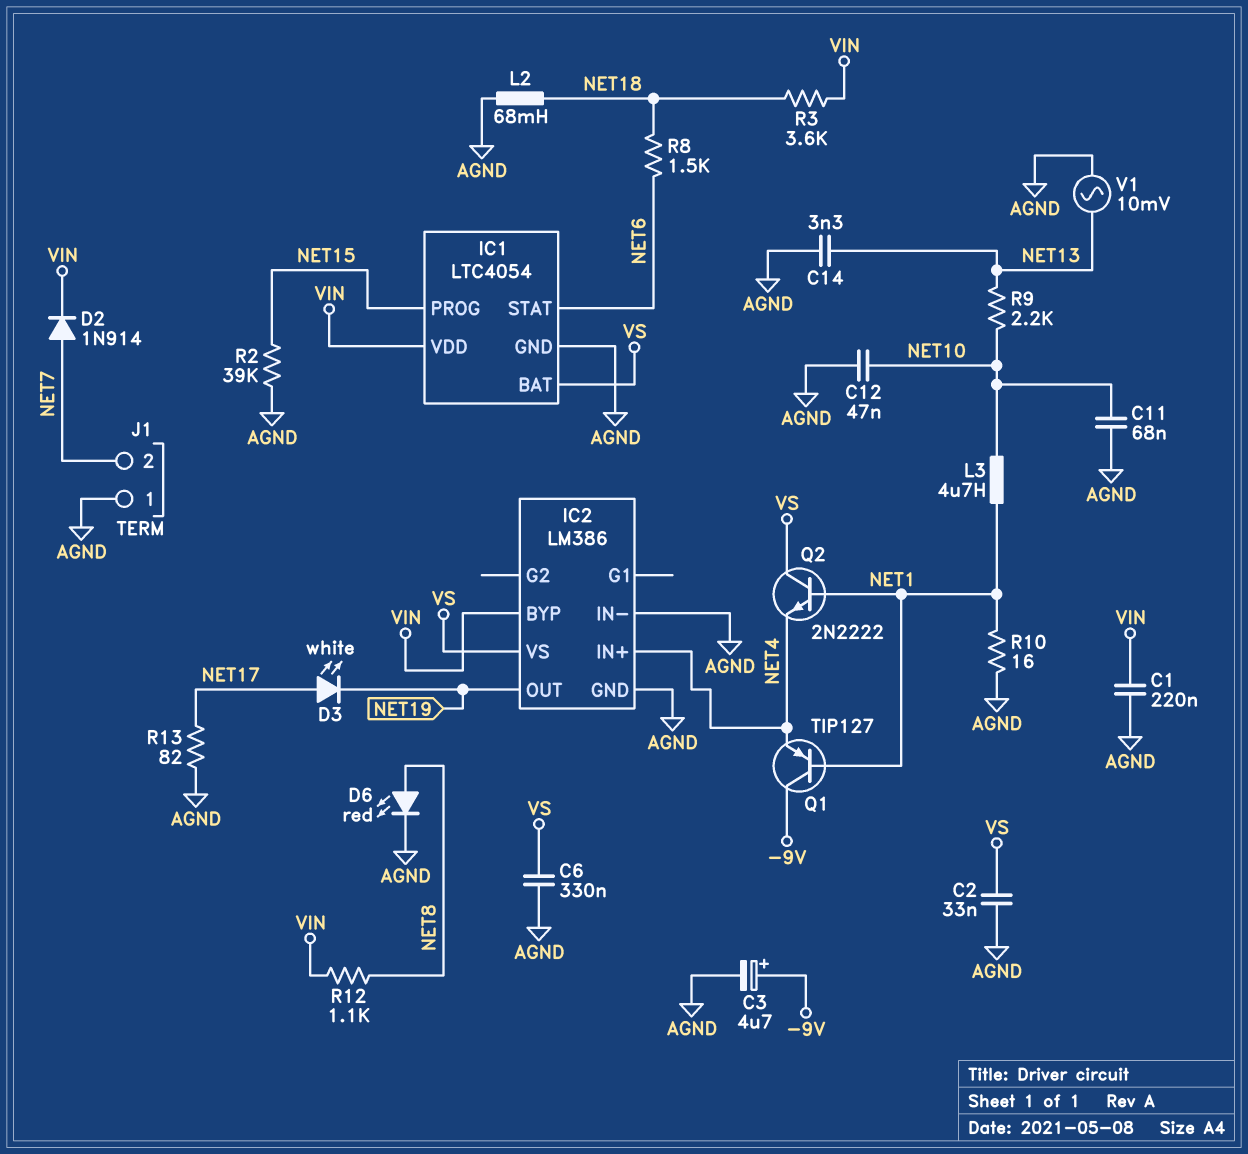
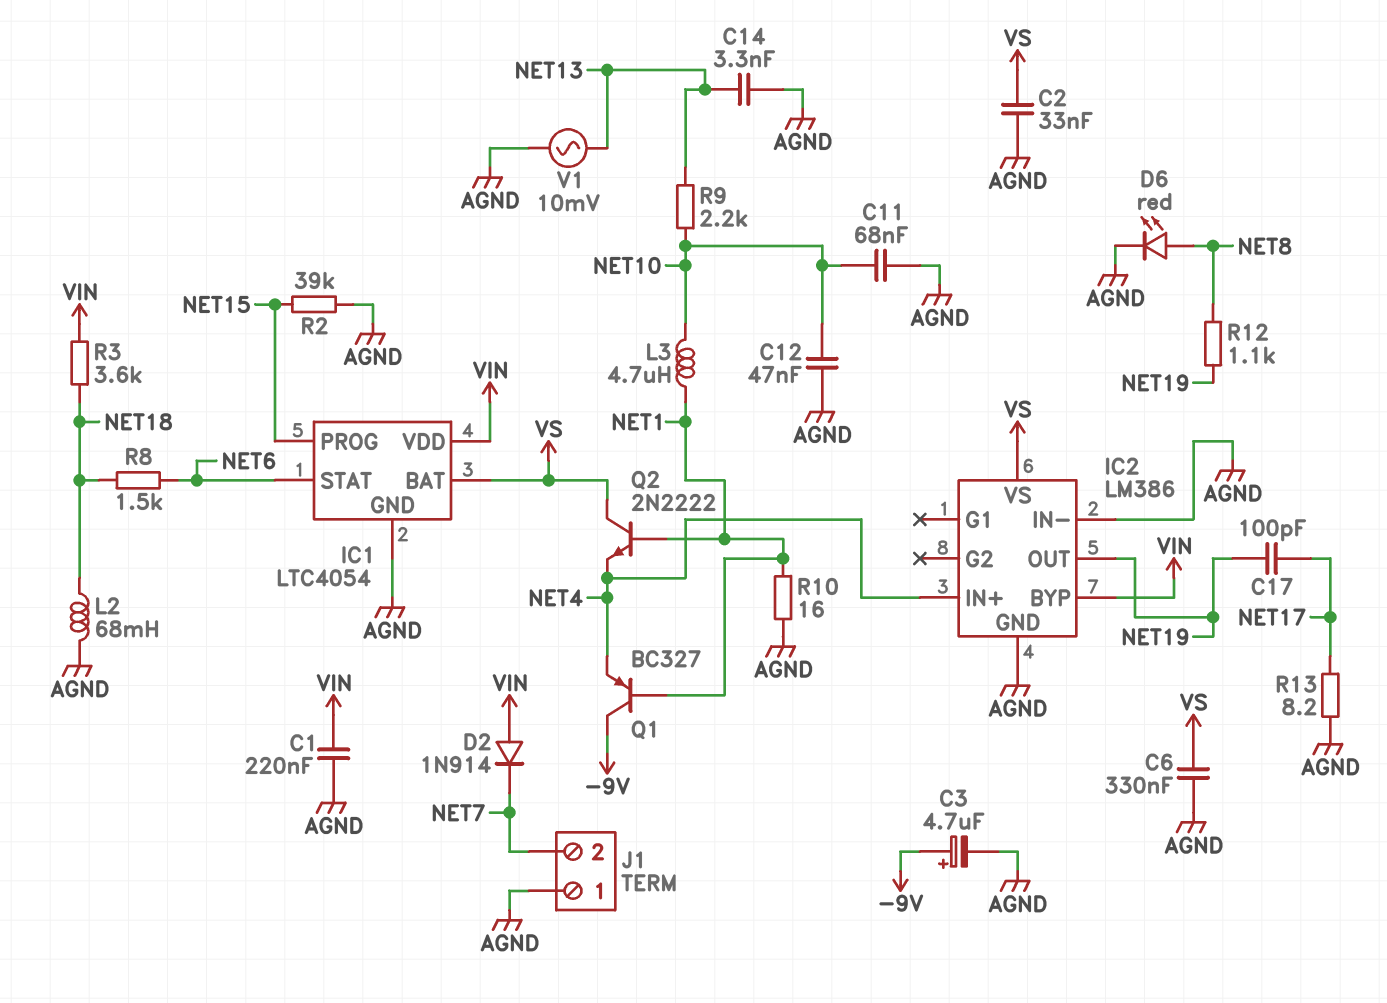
C17: none -> 100pF (NET17, NET19)
D2: diode 1N914 (A NET7, K VIN) -> diode 1N914 (A VIN, K NET7)
D3: LED white (A NET17, K NET19) -> none
Q1: PNP TIP127 (B NET1, C -9V, E NET4) -> PNP BC327 (B NET1, C -9V, E NET4)
R12: 1.1k (NET8, VIN) -> 1.1k (NET8, NET19)
R13: 82 (AGND, NET17) -> 8.2 (AGND, NET17)

